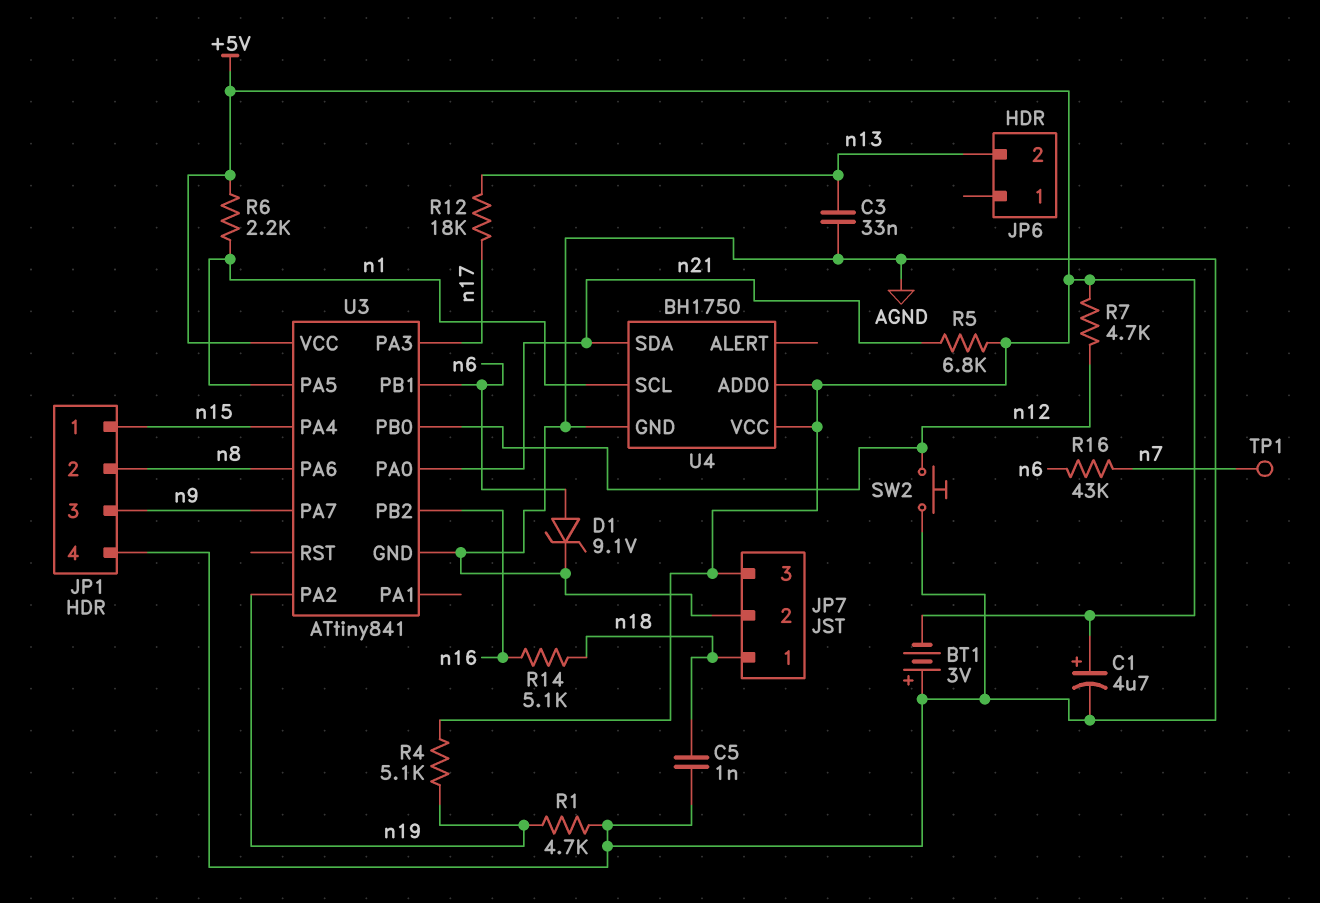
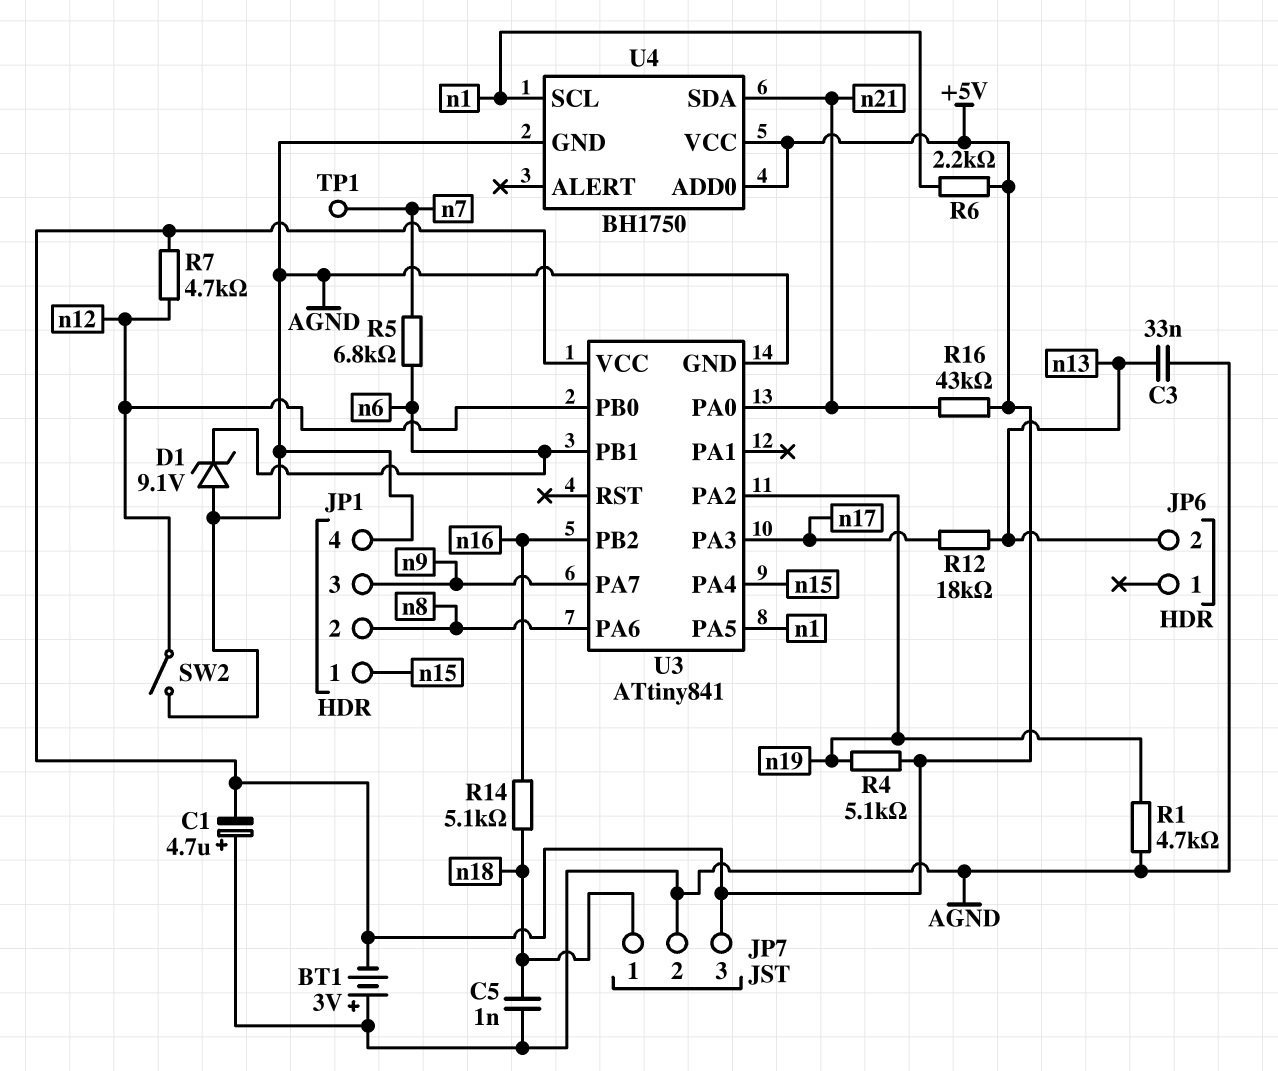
C1: 4.7uF (plus +5V, minus AGND) -> 4.7uF (plus AGND, minus +5V)
D1: zener 9.1V (A n6, K AGND) -> zener 9.1V (A AGND, K n6)
R5: 6.8k (+5V, n21) -> 6.8k (n6, n7)
R16: 43k (n6, n7) -> 43k (+5V, n21)
SW2: button (AGND, n12) -> switch (AGND, n12)

